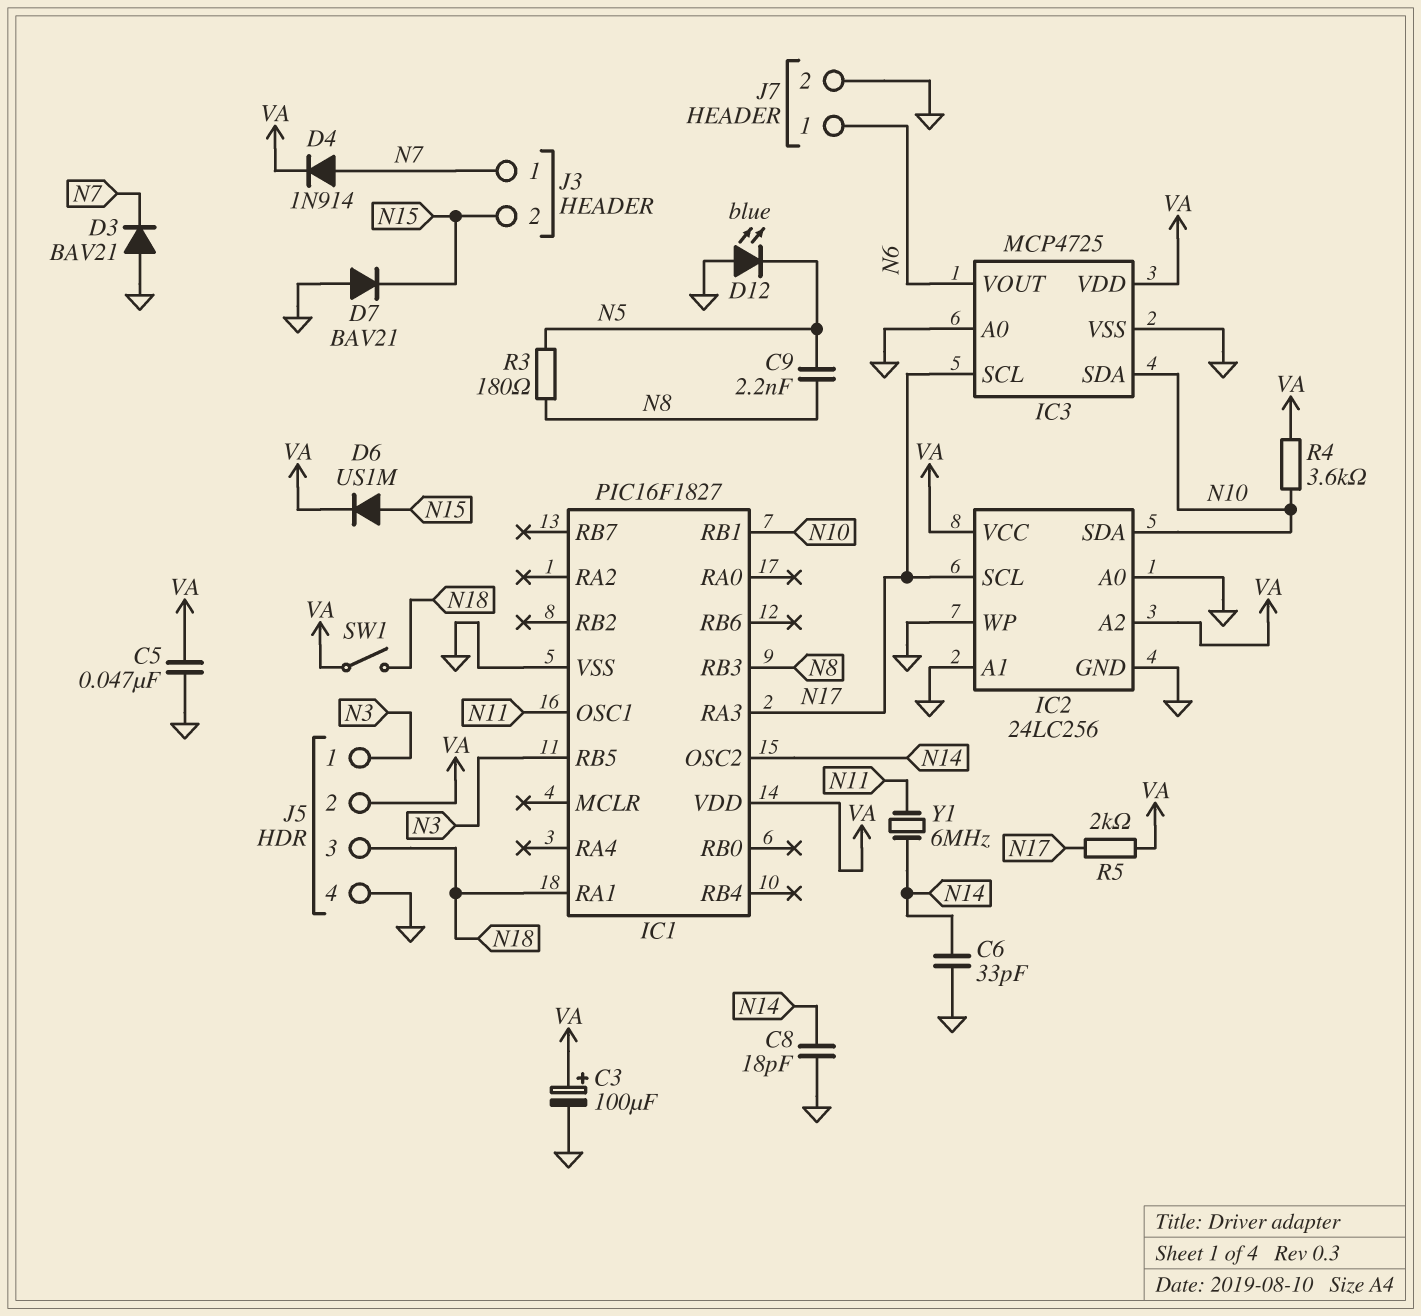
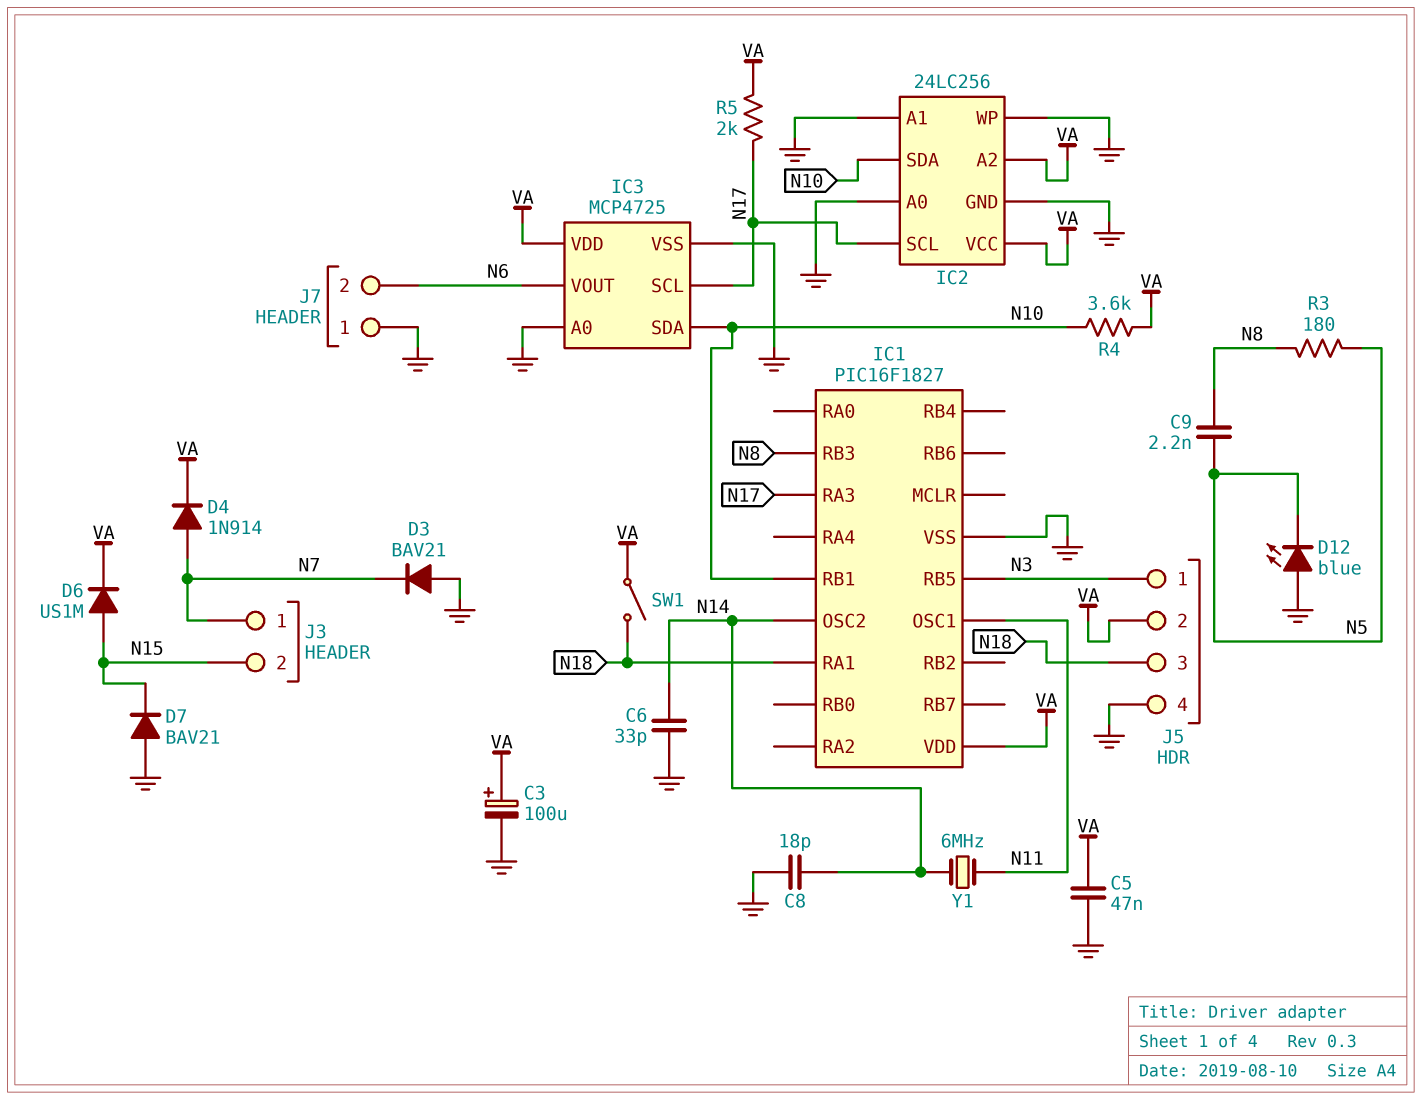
J7 pin 1: N6 -> GND
J7 pin 2: GND -> N6

